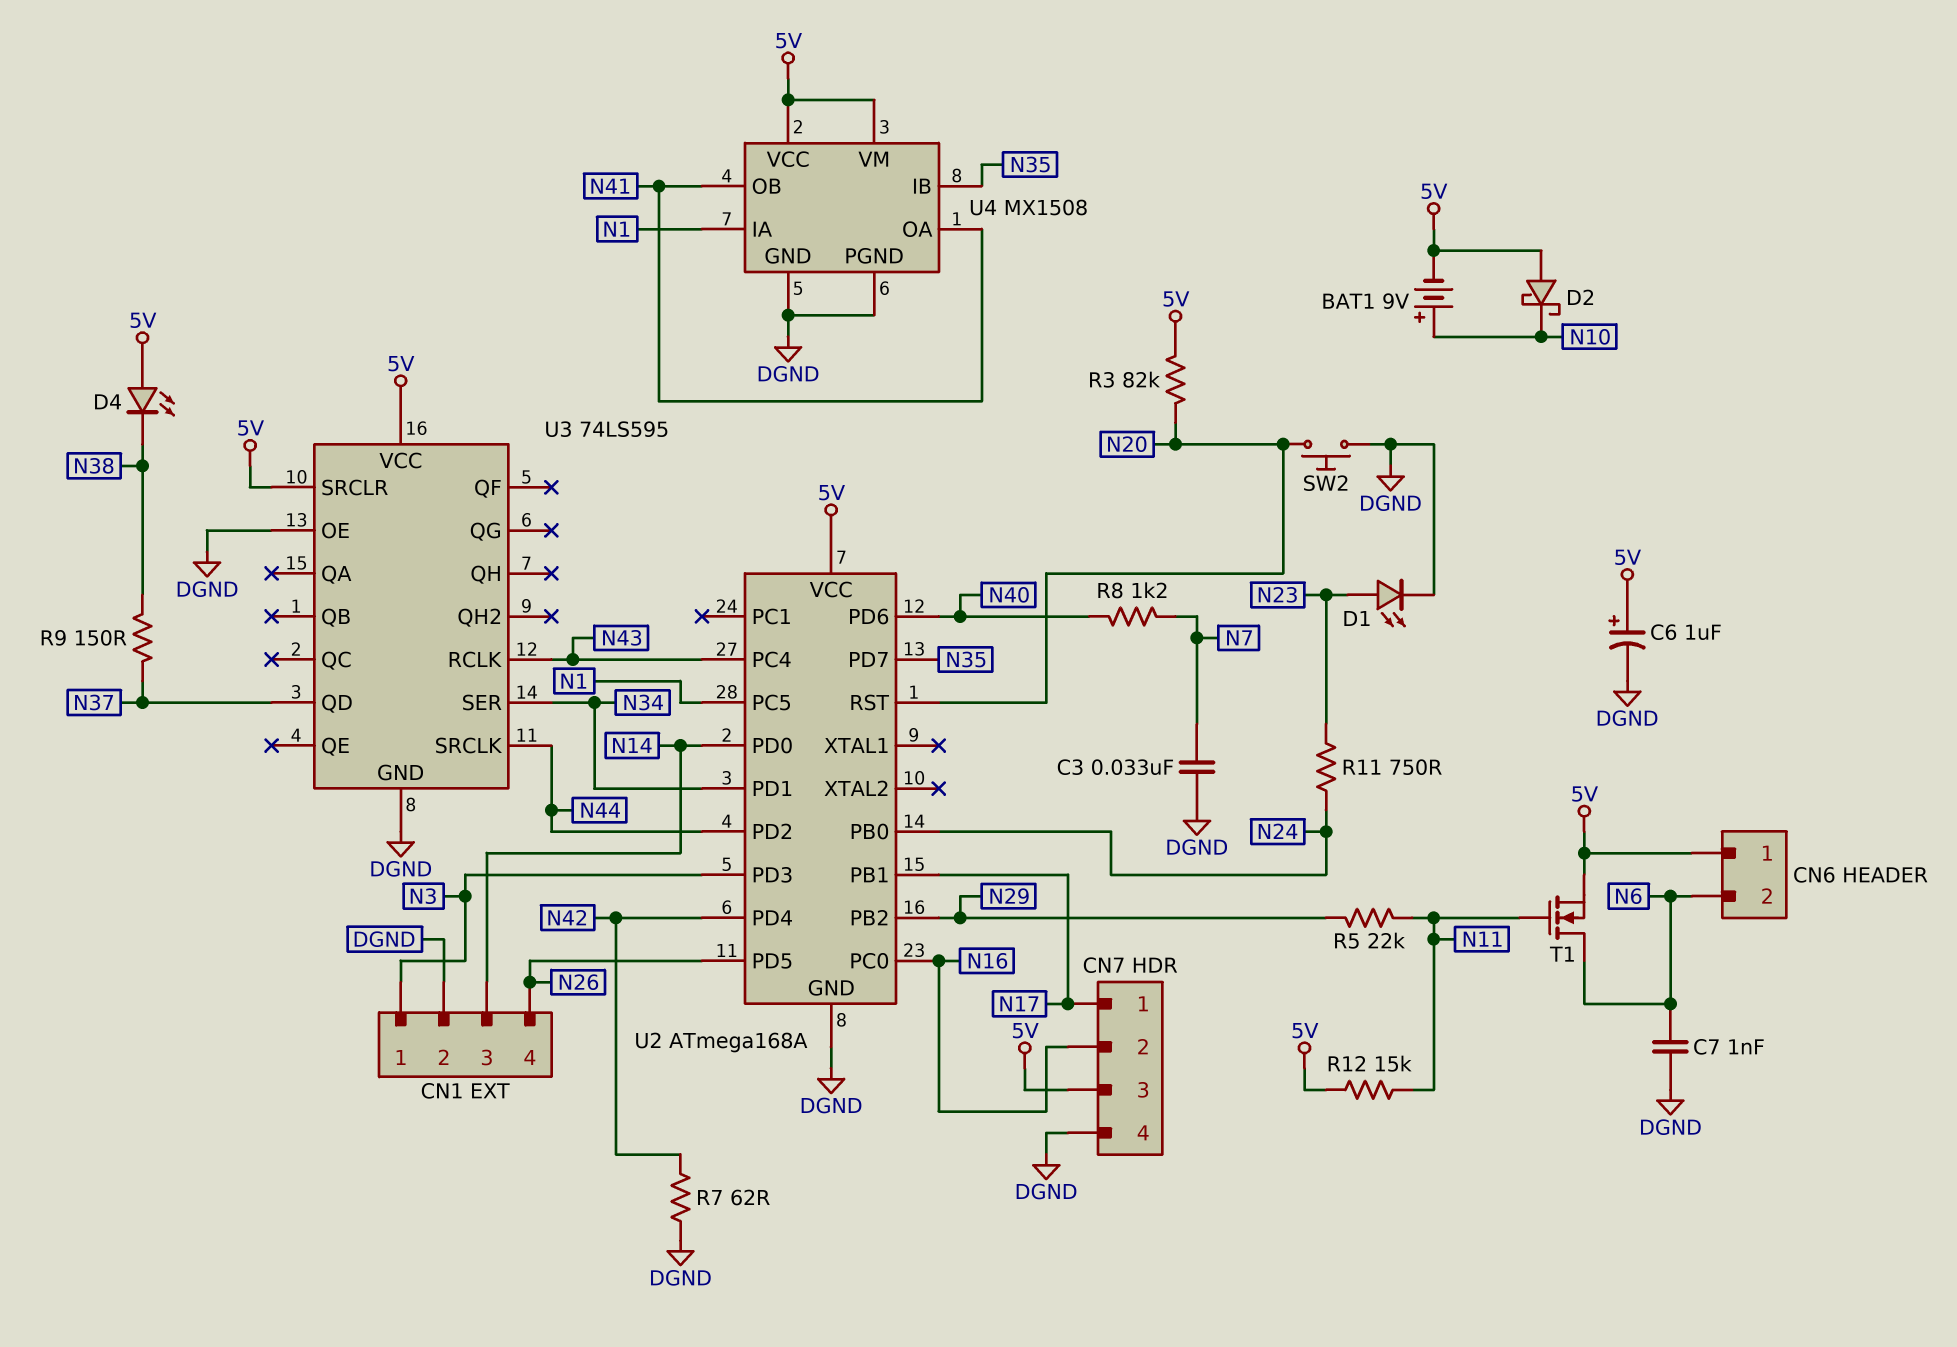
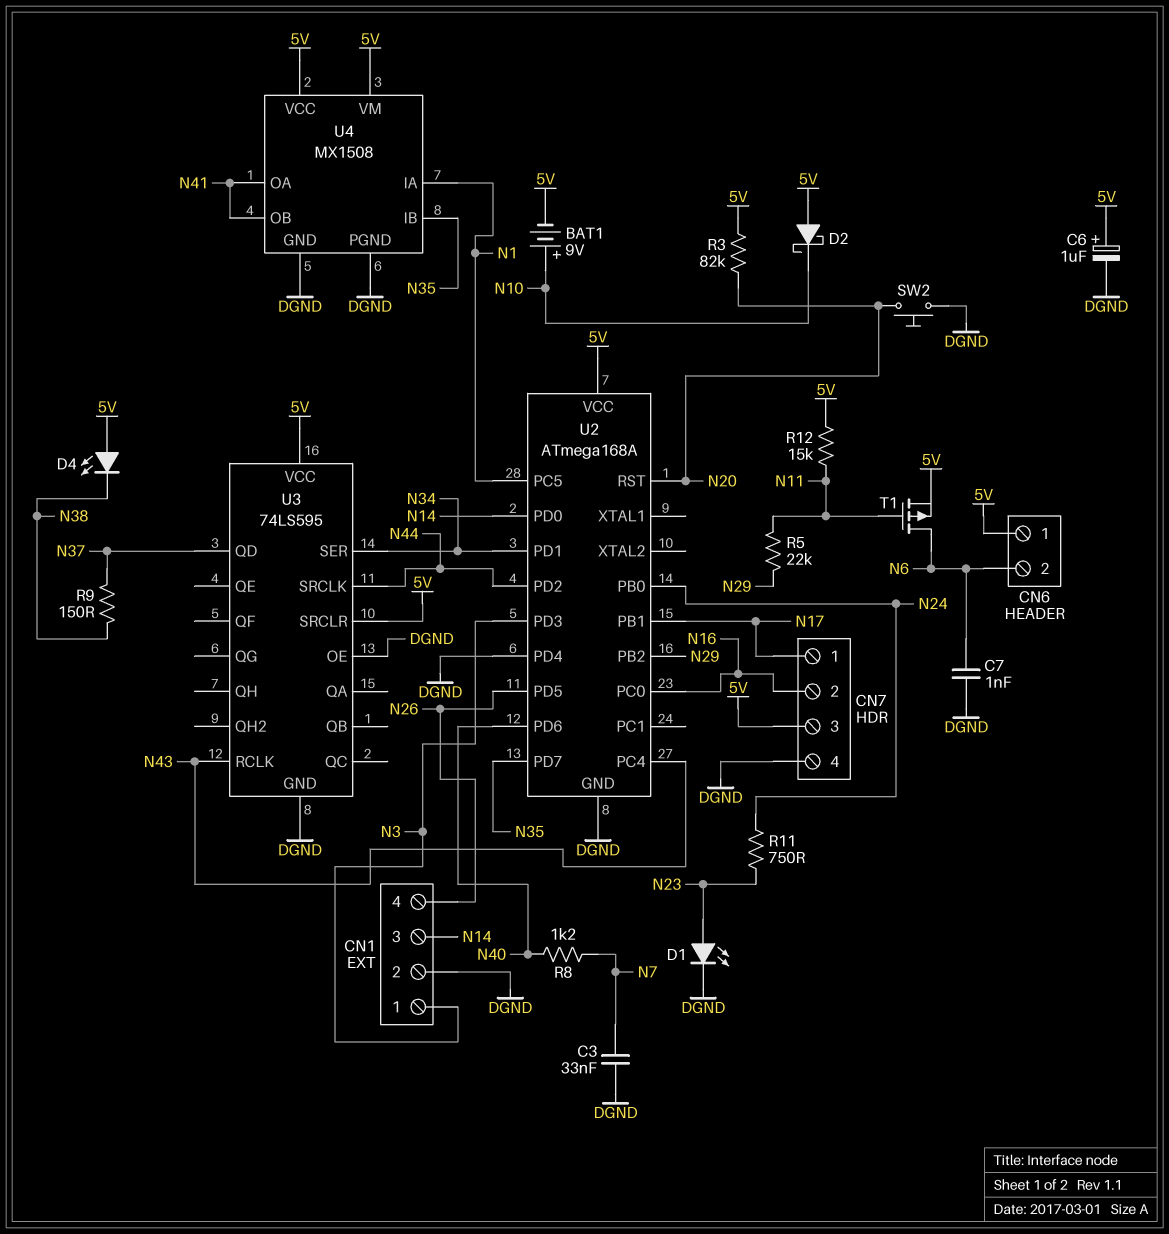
R7: 62 (DGND, N42) -> none
T1: NMOS (G N11, D N6, S 5V) -> PMOS (G N11, D N6, S 5V)
U2 pin PD4: N42 -> DGND

